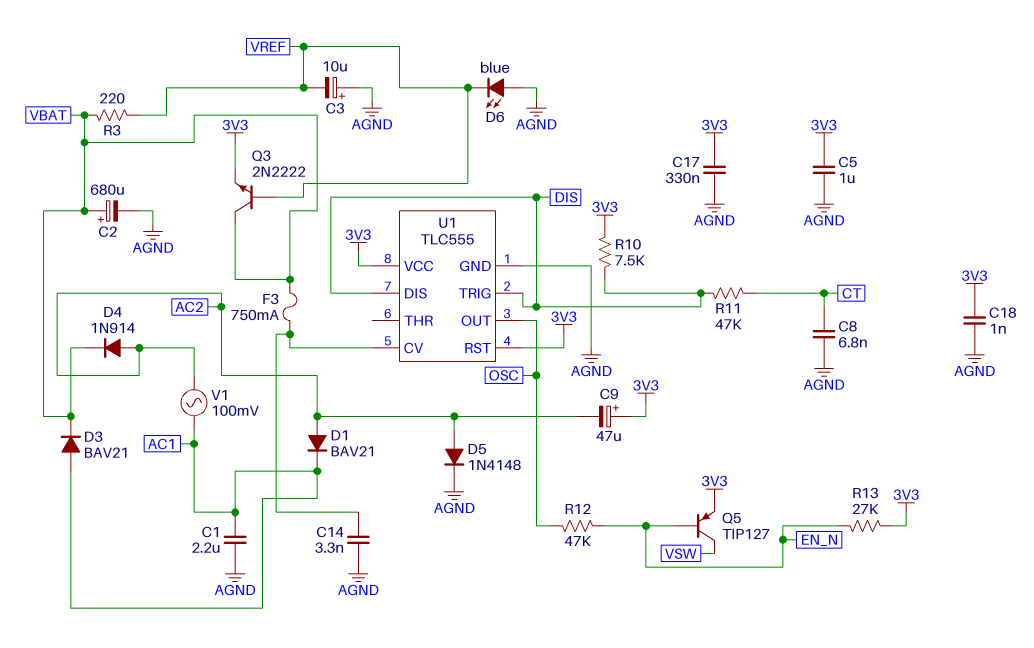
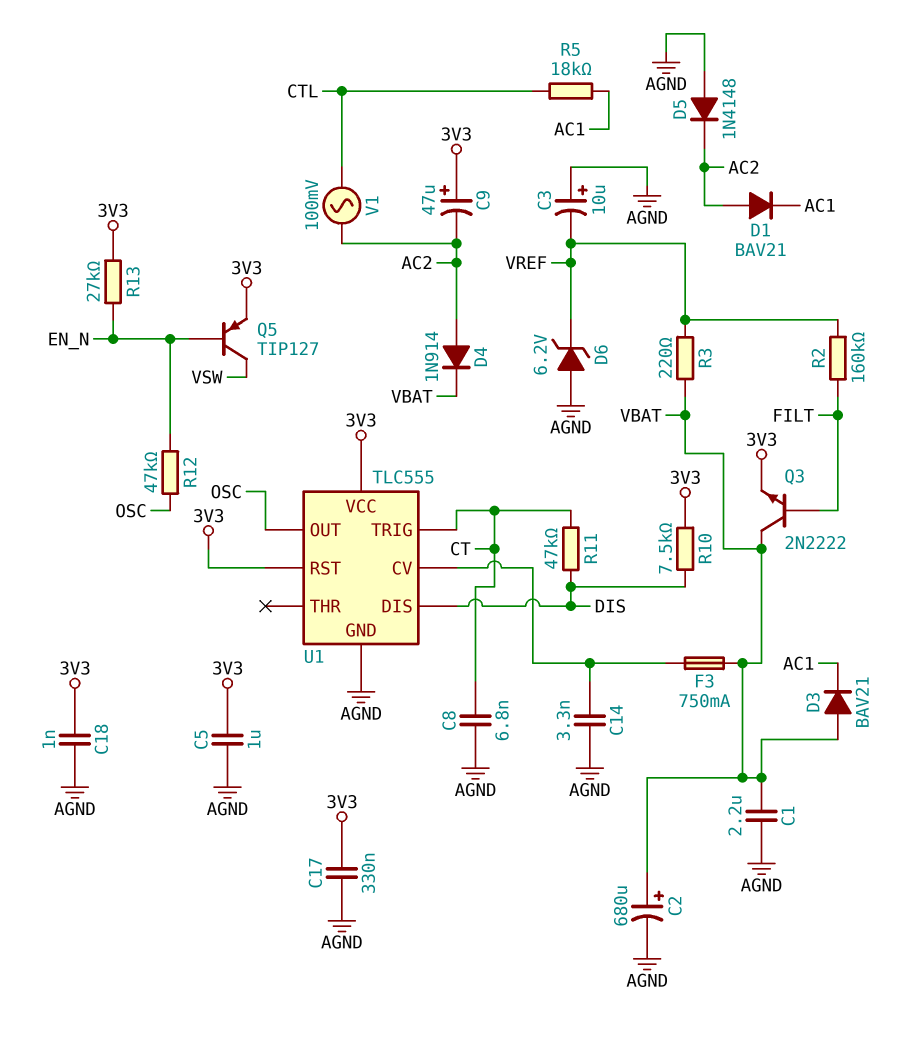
C1: 2.2uF (AC1, AGND) -> 2.2uF (AGND, VBAT)
D3: diode BAV21 (A AC1, K VBAT) -> diode BAV21 (A VBAT, K AC1)
D5: diode 1N4148 (A AC2, K AGND) -> diode 1N4148 (A AGND, K AC2)
D6: LED blue (A AGND, K VREF) -> zener 6.2V (A AGND, K VREF)
Q3: NPN 2N2222 (B VREF, C VBAT, E 3V3) -> NPN 2N2222 (B FILT, C VBAT, E 3V3)
R2: none -> 160k (FILT, VREF)
R5: none -> 18k (AC1, CTL)
U1 pin TRIG: DIS -> CT
V1: AC 100mV (AC1, AC2) -> AC 100mV (AC2, CTL)

